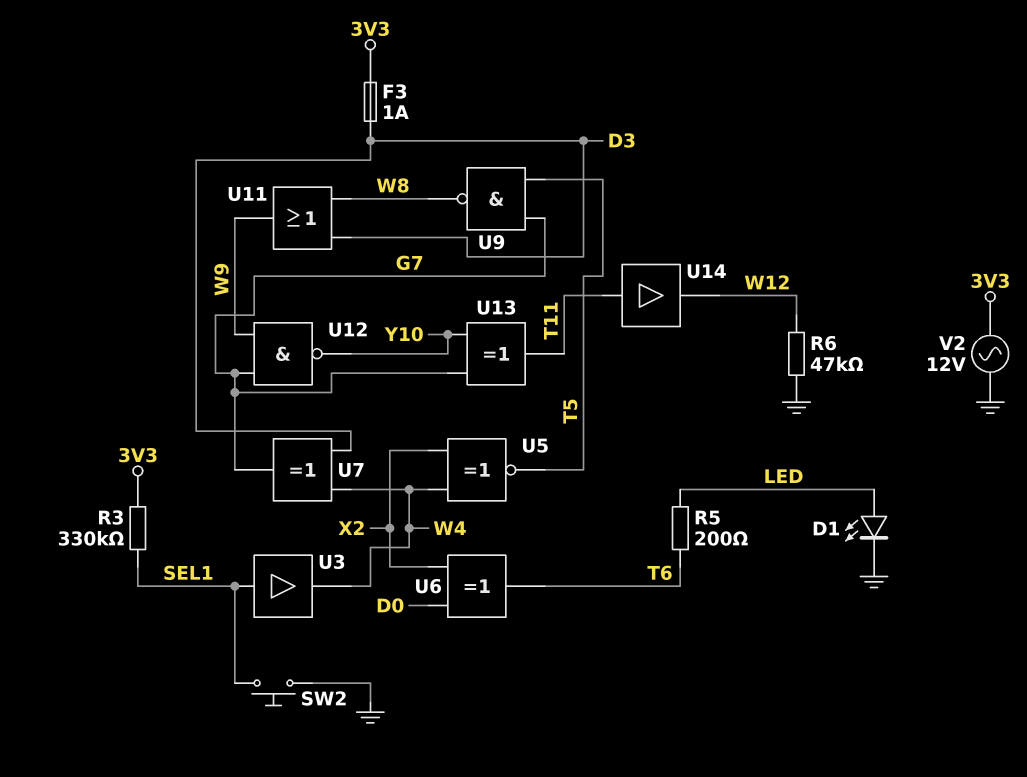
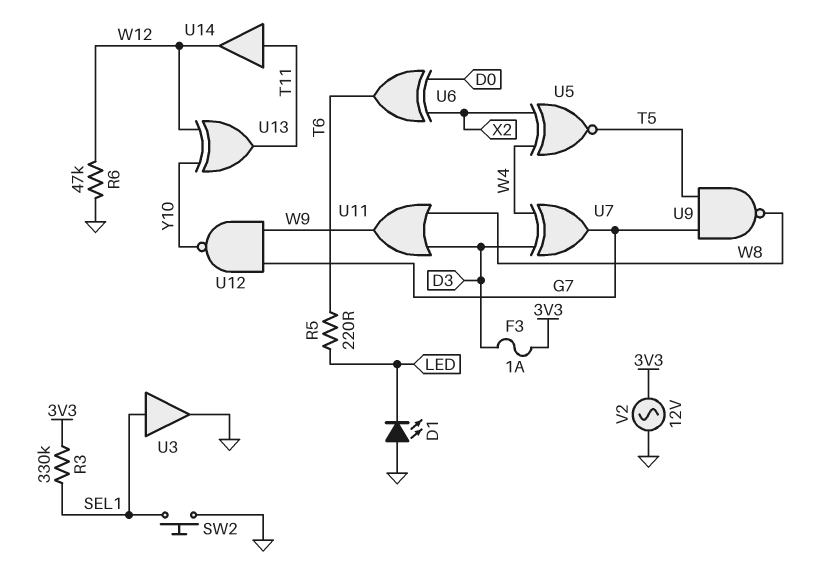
D1: LED (A LED, K GND) -> LED (A GND, K LED)
R5: 200 (LED, T6) -> 220 (LED, T6)
U3: buffer (in SEL1, out W4) -> buffer (in SEL1, out GND)
U13: XOR (in G7, in Y10, out T11) -> XOR (in W12, in Y10, out T11)

